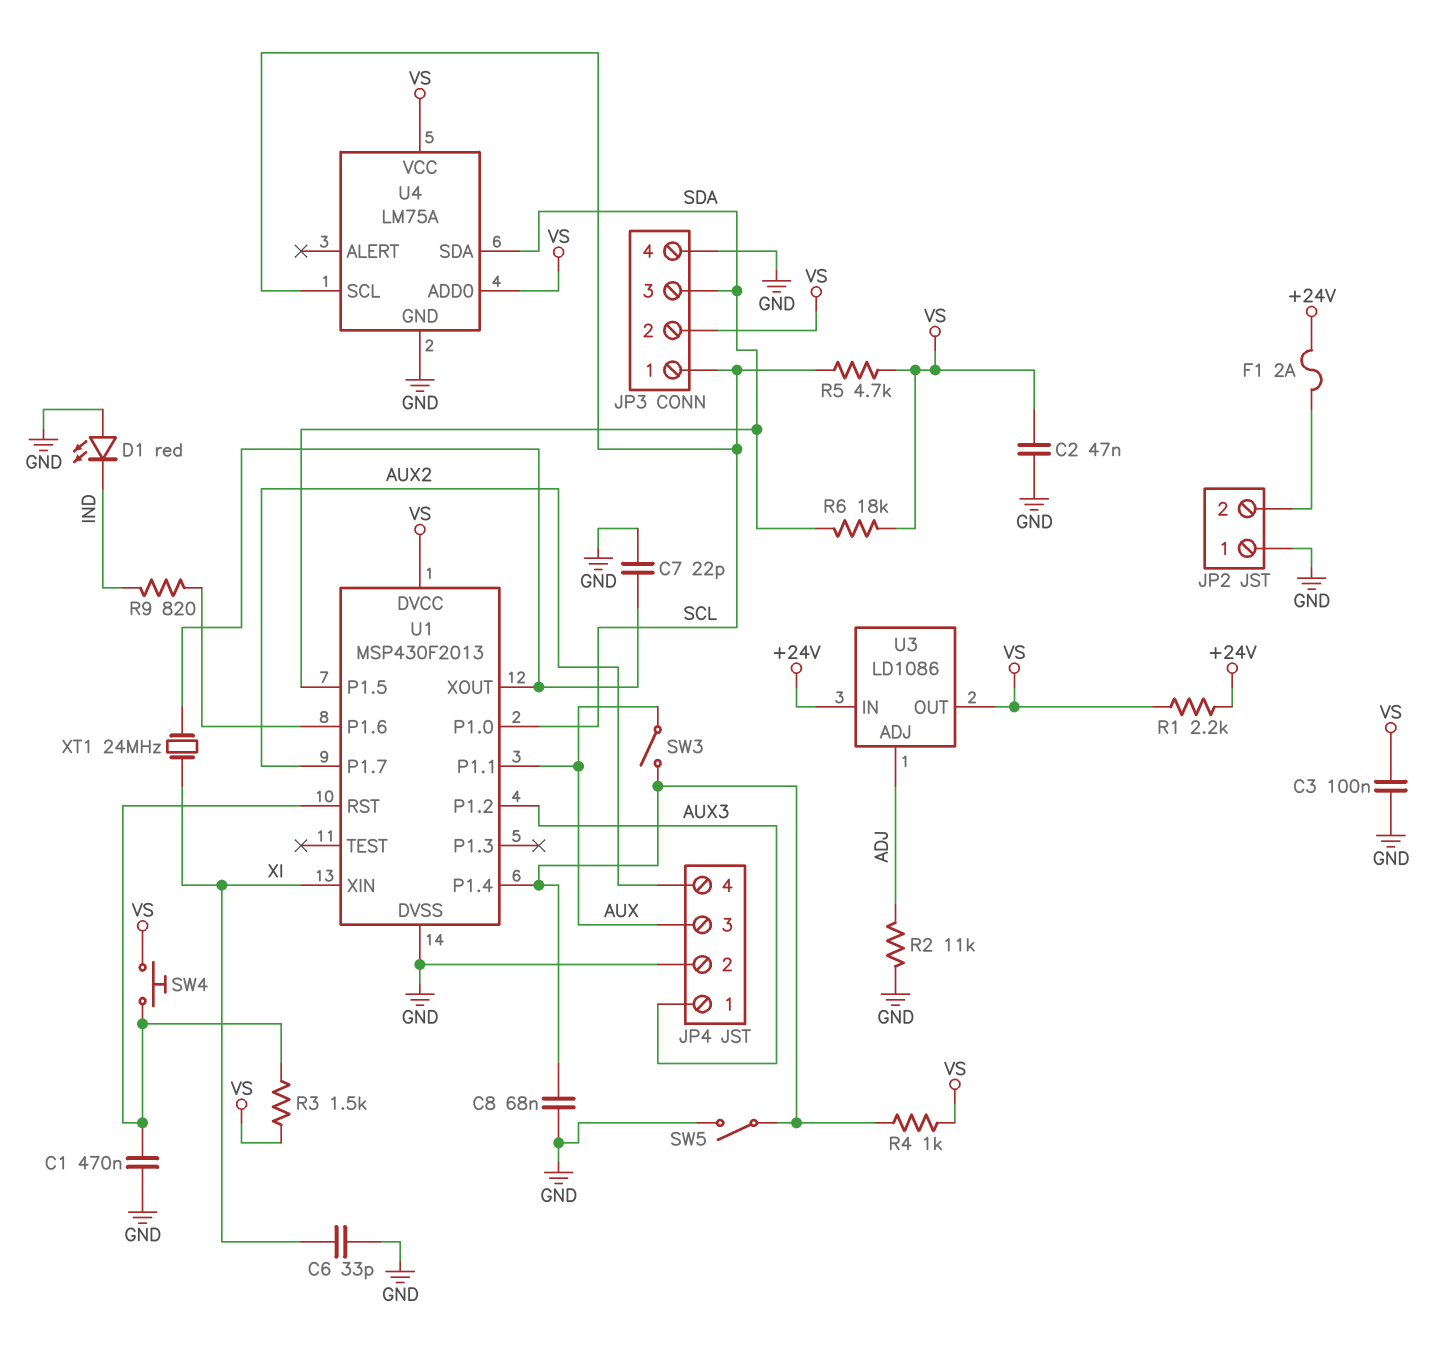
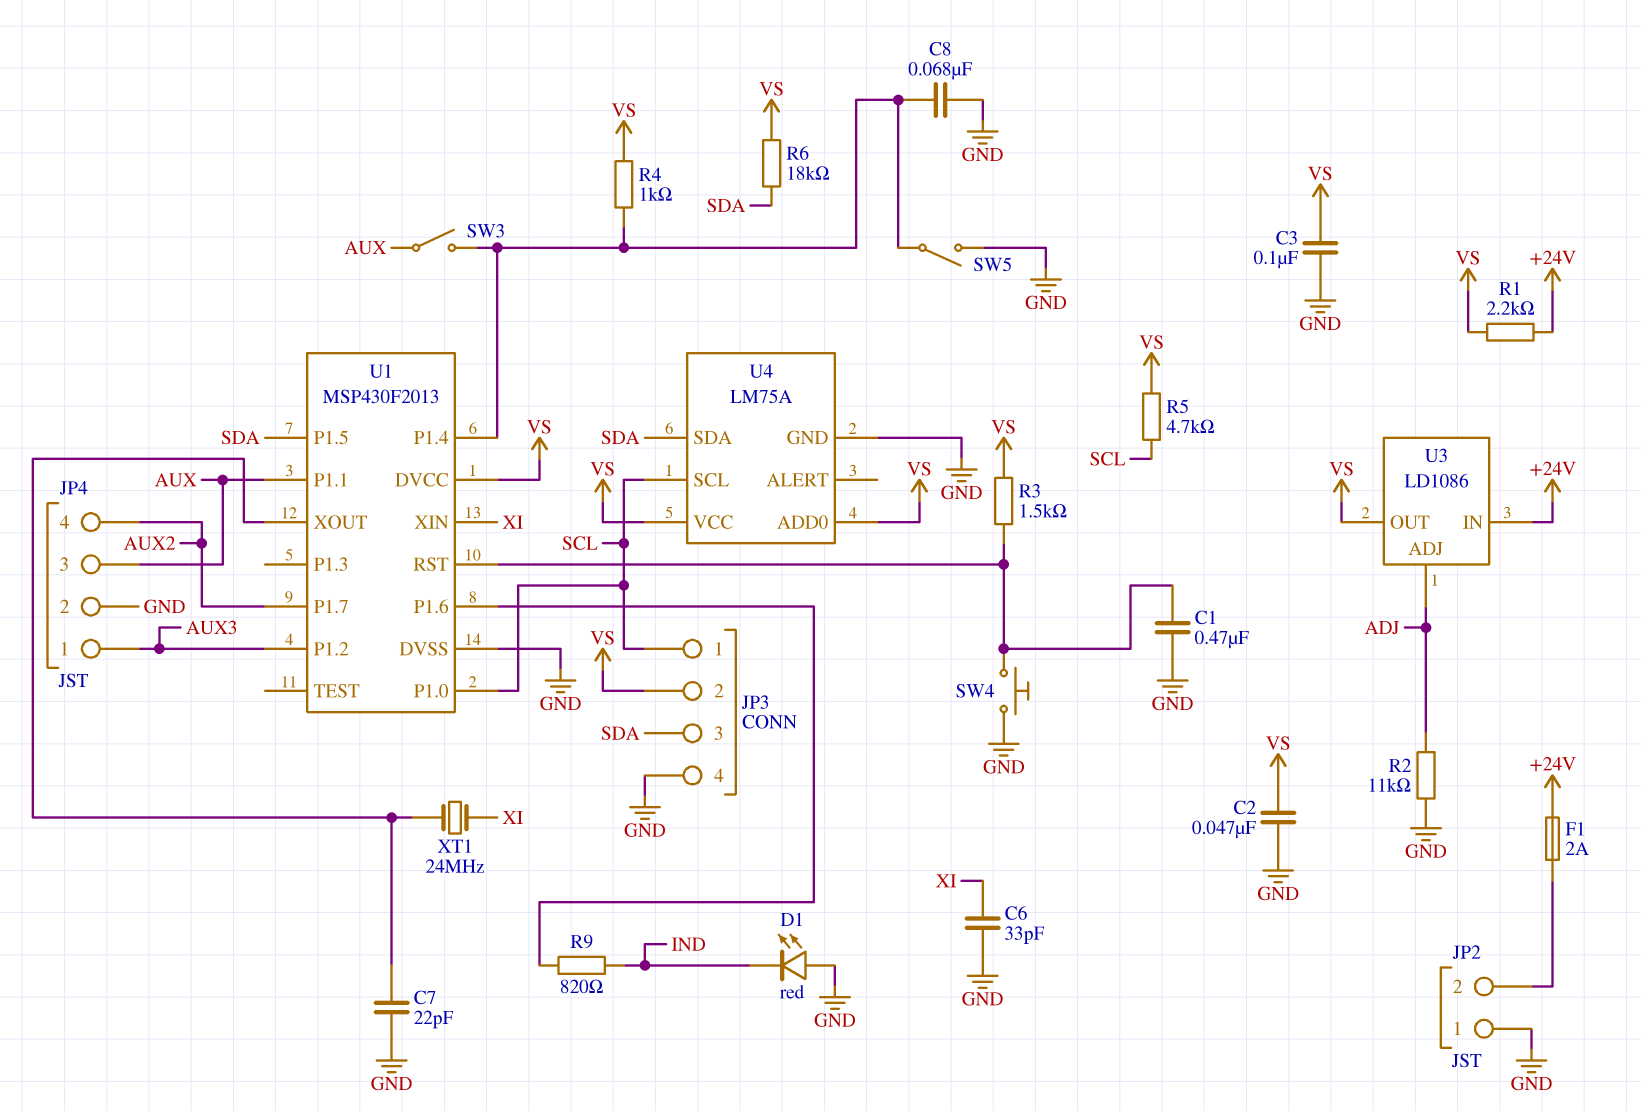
SW4: button (U1/RST, VS) -> button (GND, U1/RST)

